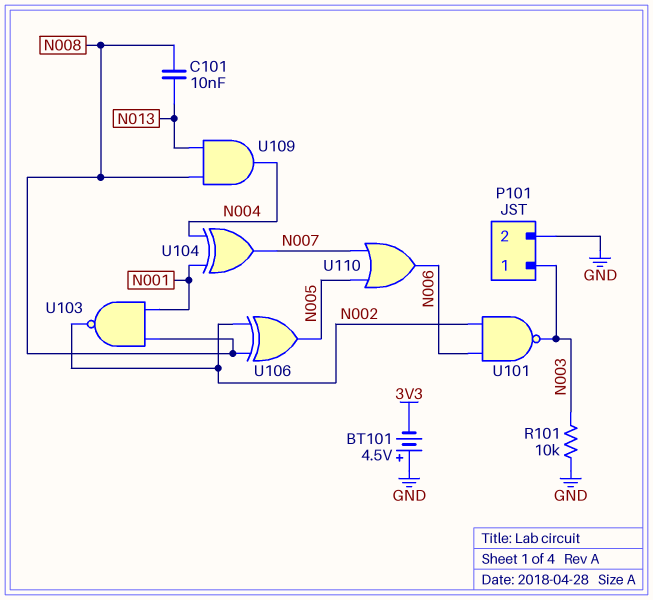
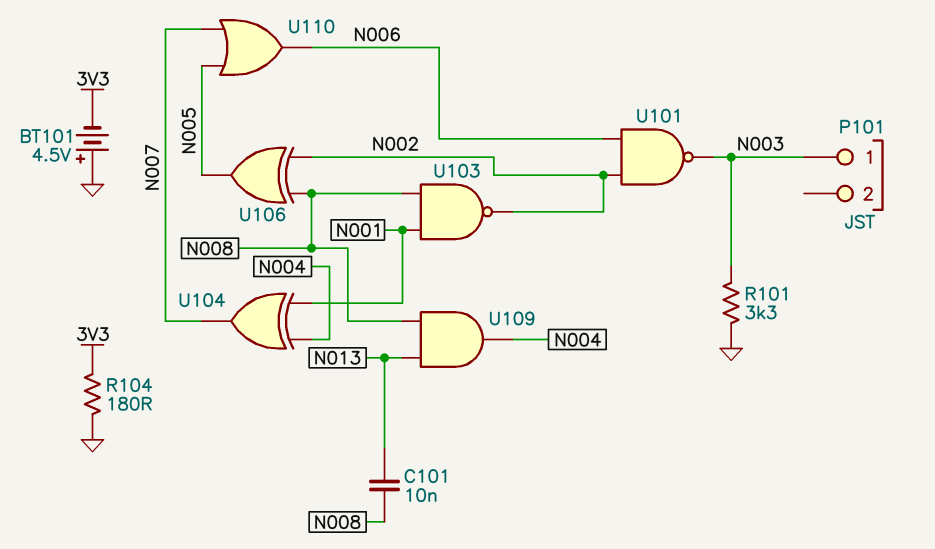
P101 pin 2: GND -> none
R101: 10k (GND, N003) -> 3.3k (GND, N003)
R104: none -> 180 (3V3, GND)

